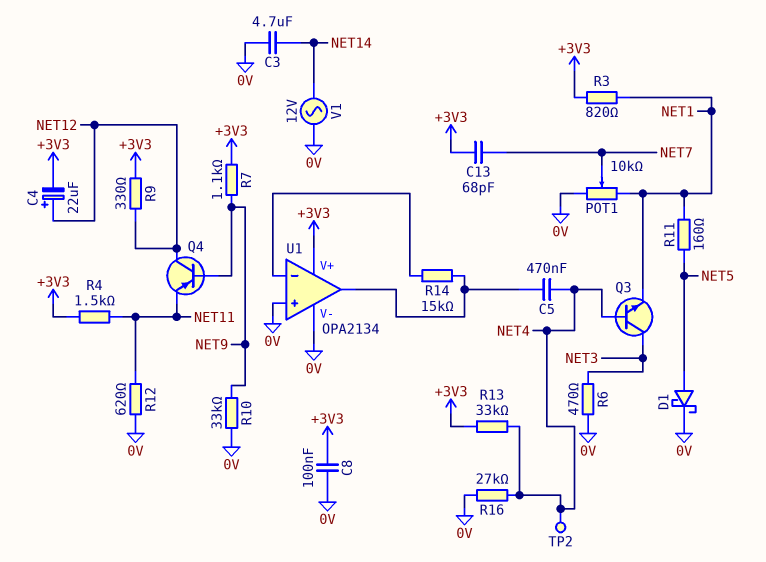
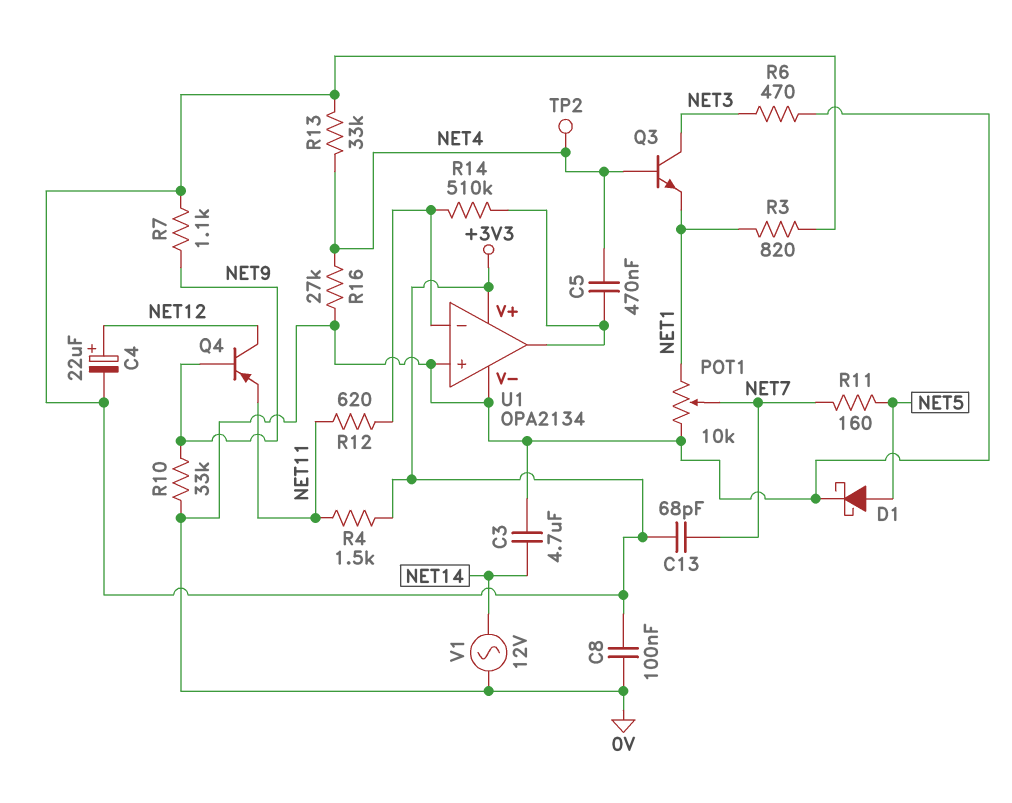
R9: 330 (+3V3, NET12) -> none
R11: 160 (NET1, NET5) -> 160 (NET5, NET7)
R12: 620 (0V, NET11) -> 620 (NET11, U1/in-)
R14: 15k (U1/in-, U1/out) -> 510k (U1/in-, U1/out)

